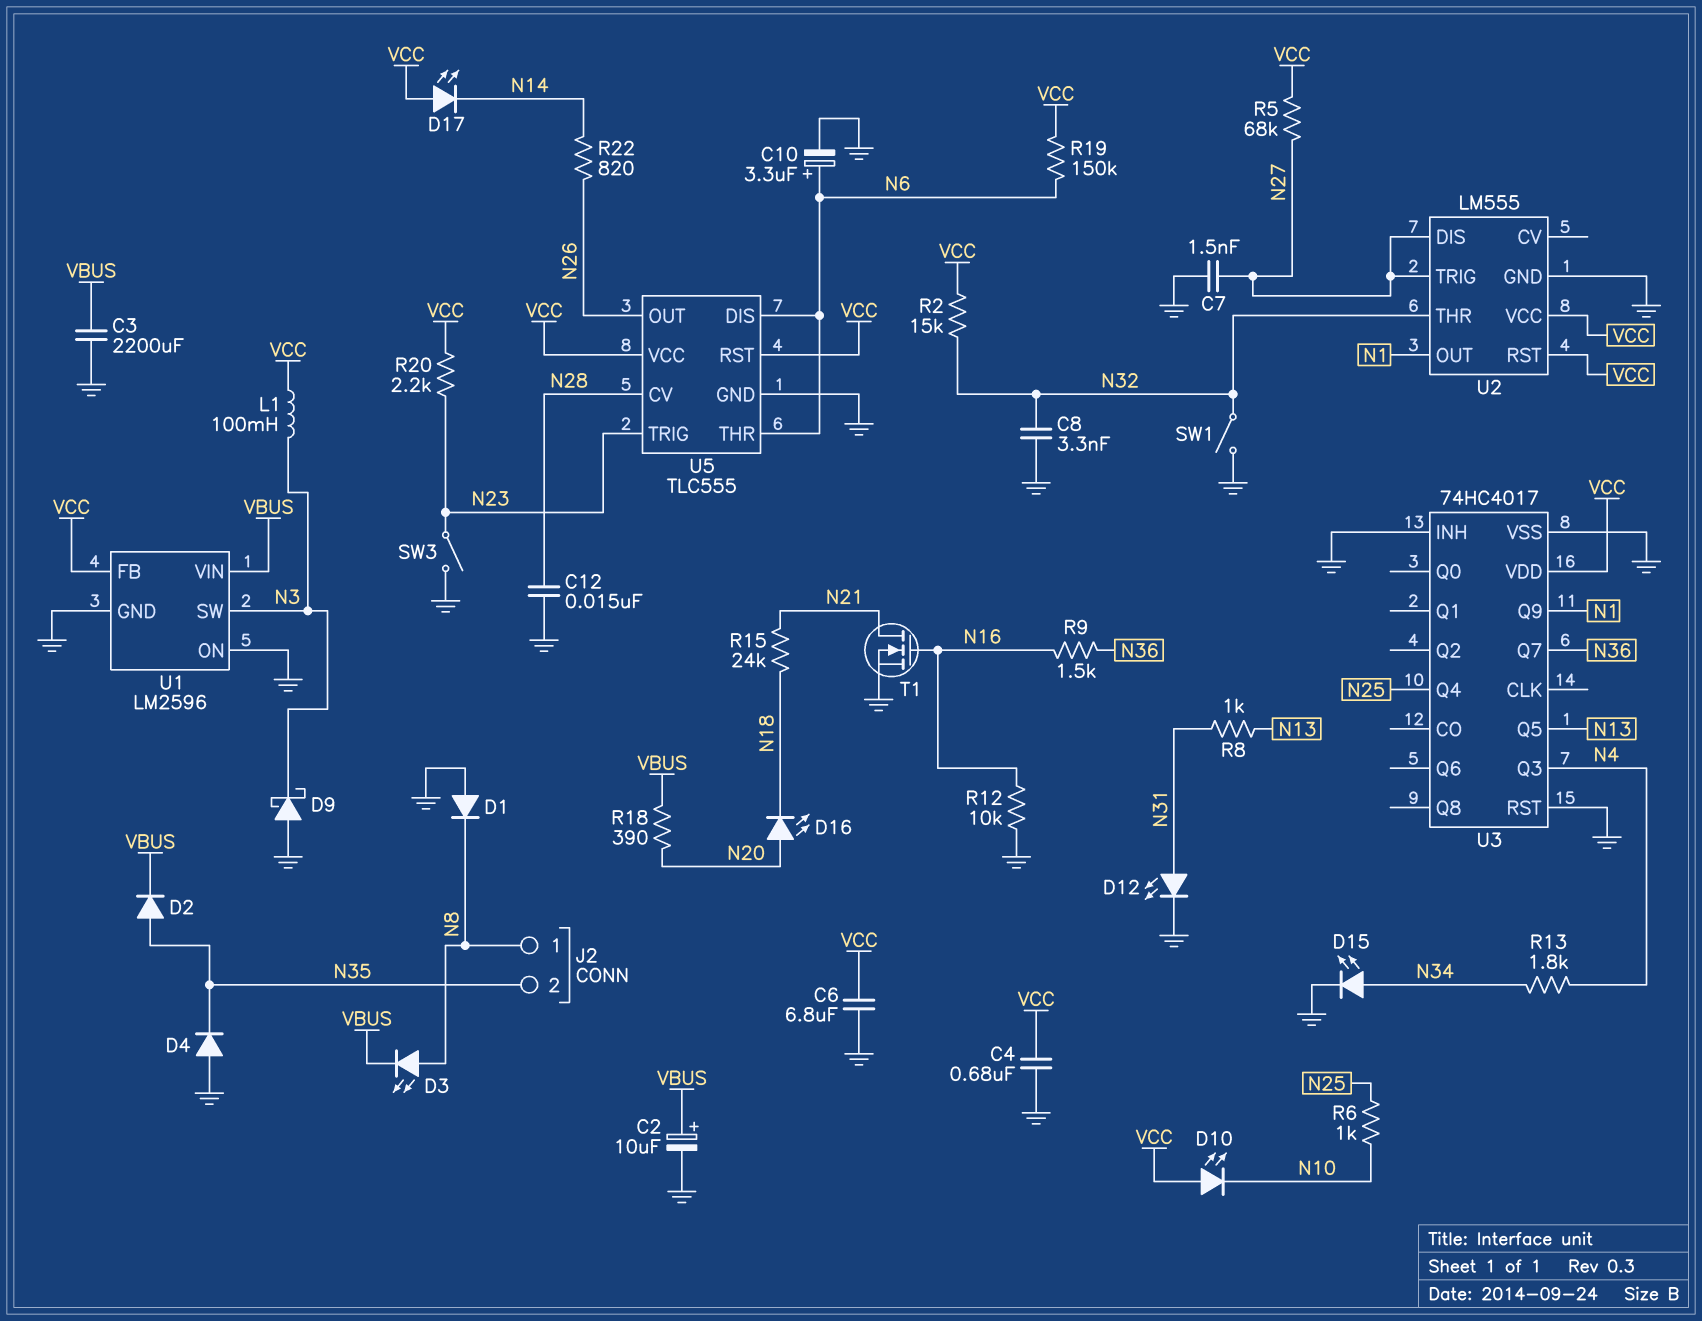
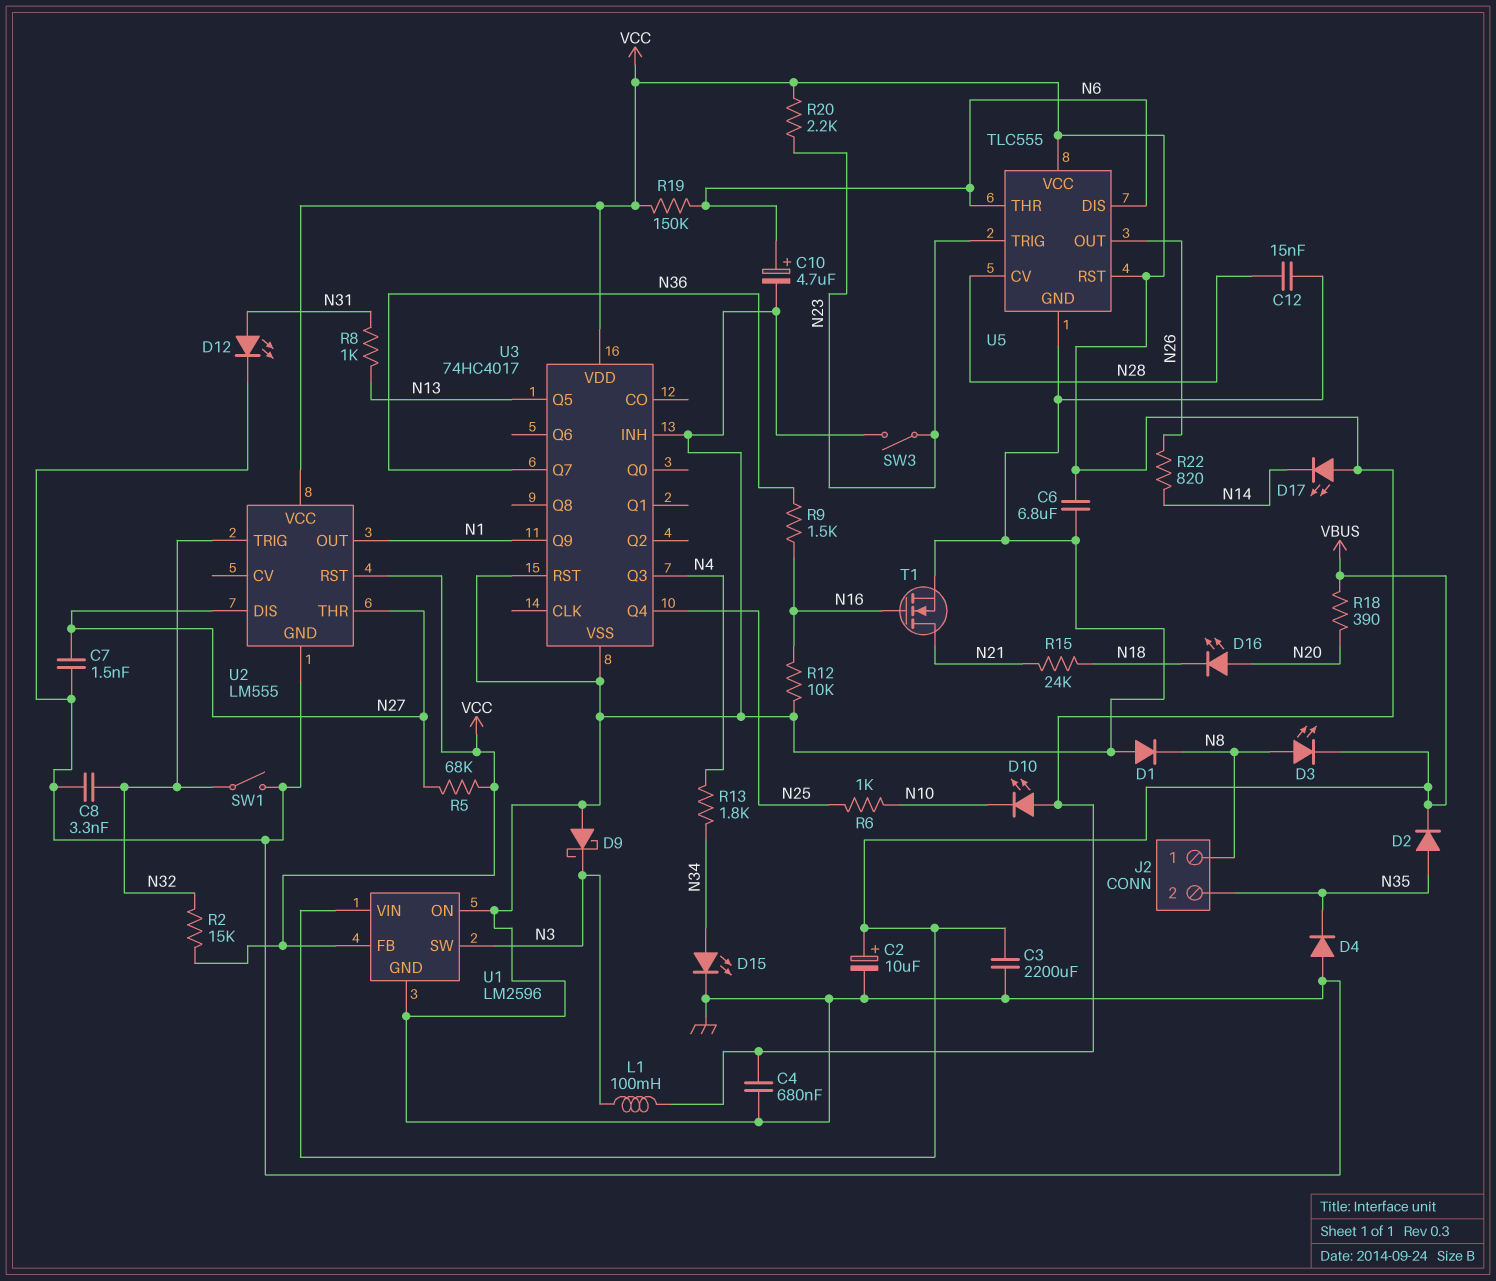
C10: 3.3uF (plus N6, minus GND) -> 4.7uF (plus N6, minus GND)
U2 pin THR: N32 -> N27
U2 pin TRIG: N27 -> N32

